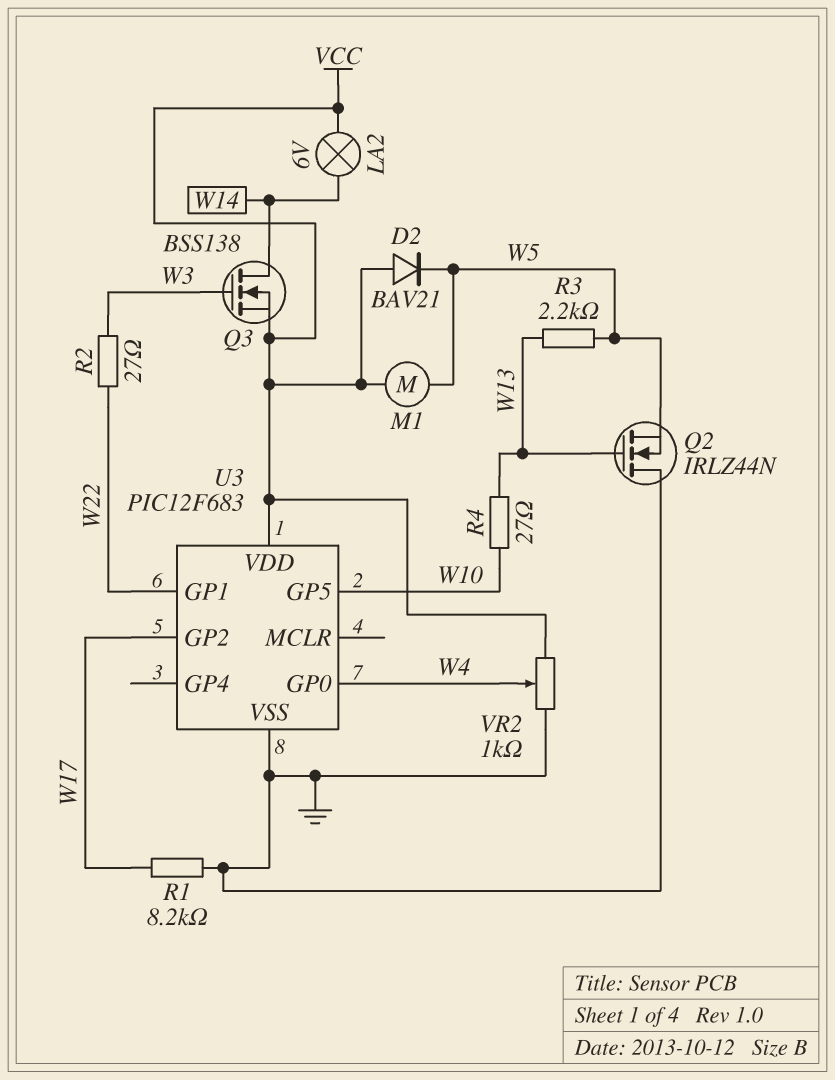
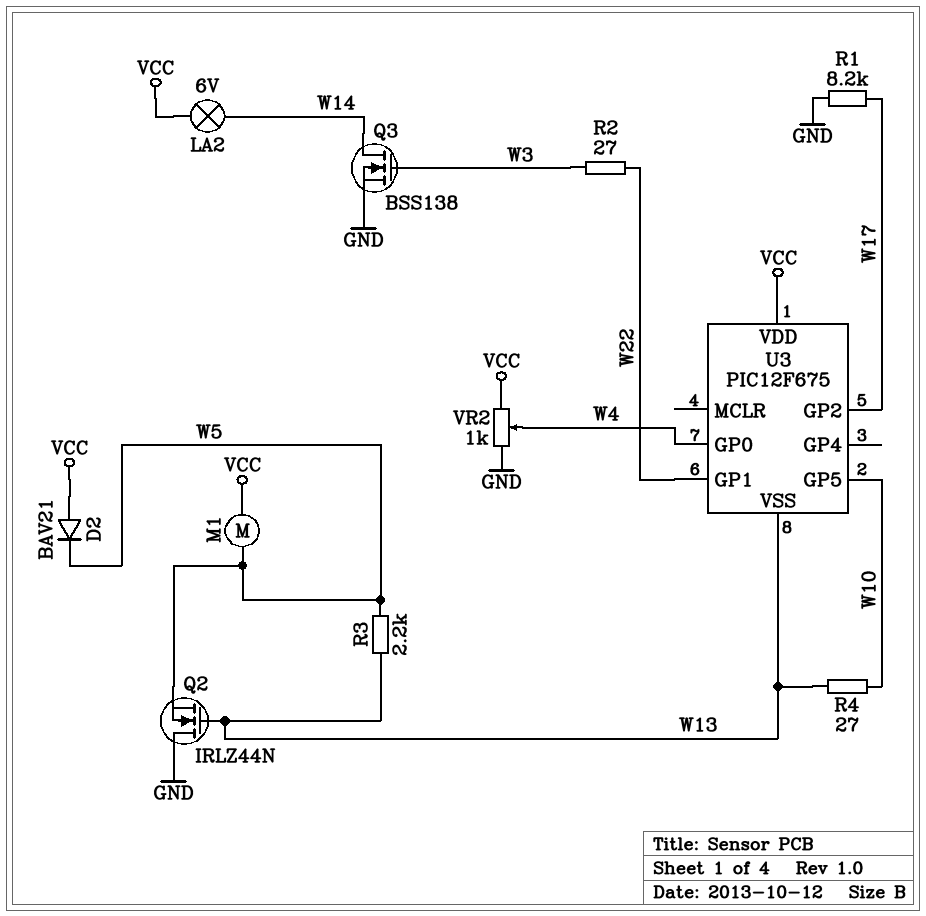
Q3: NMOS BSS138 (G W3, D W14, S VCC) -> NMOS BSS138 (G W3, D W14, S GND)
U3: PIC12F683 -> PIC12F675
U3 pin VSS: GND -> W13

